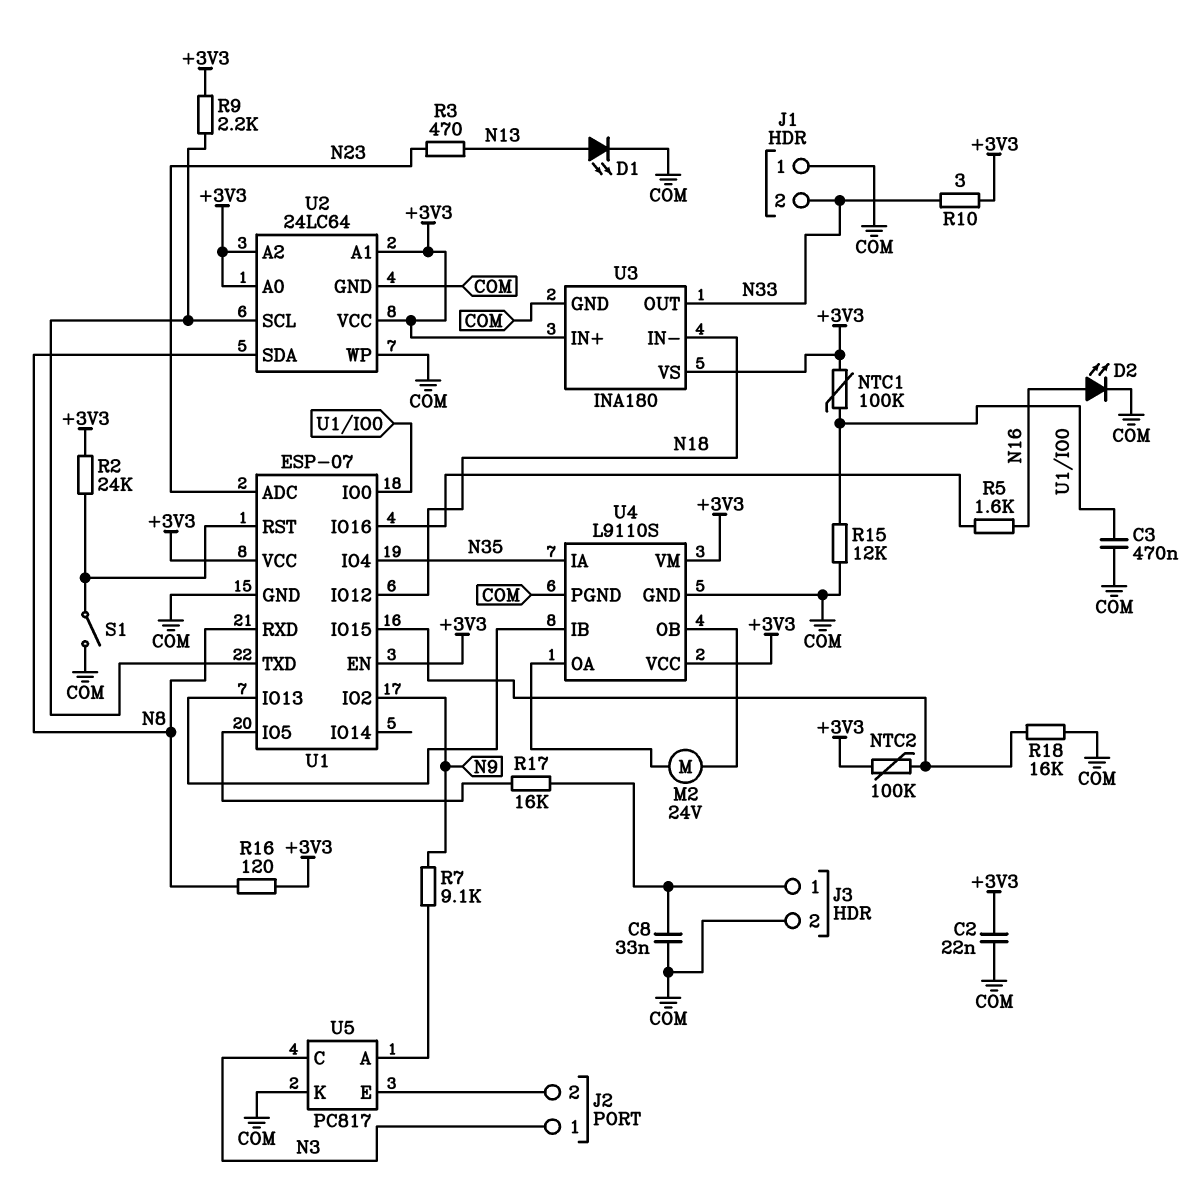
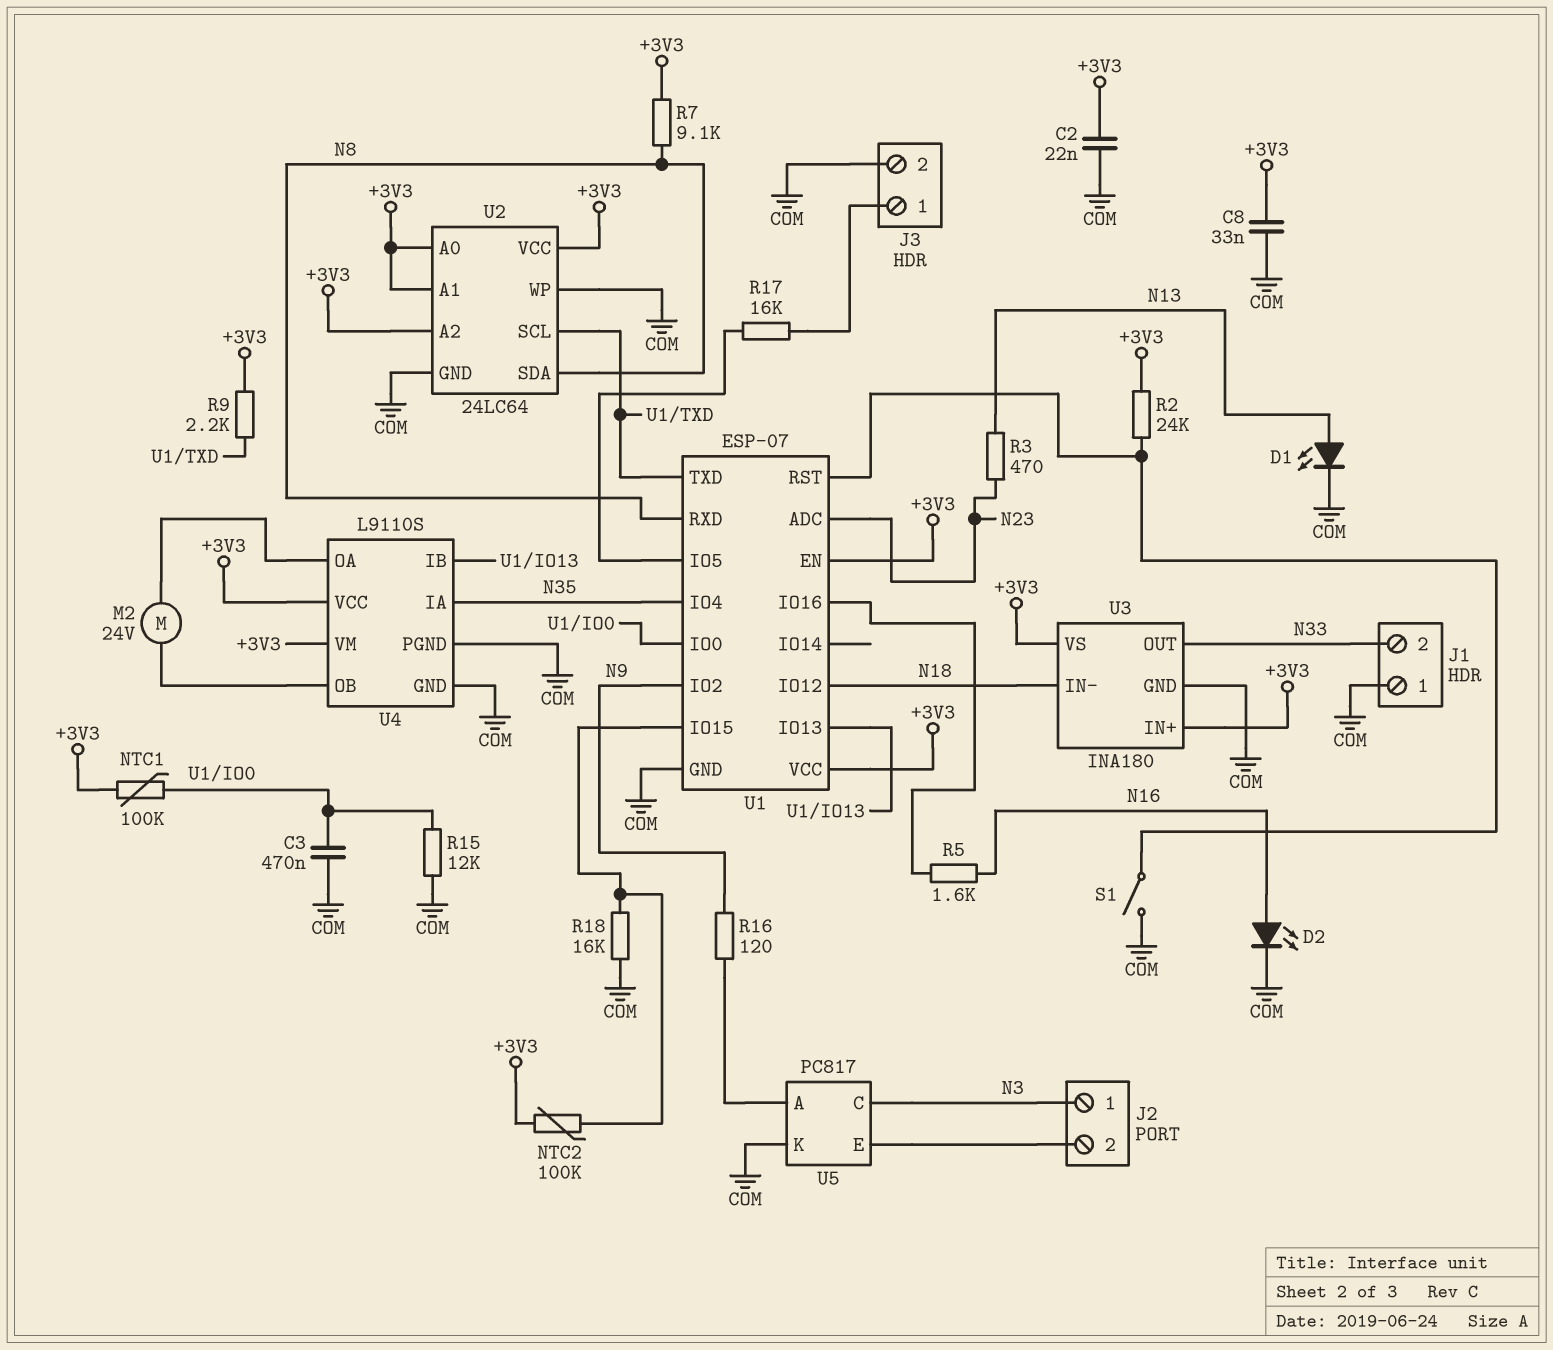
C8: 33nF (COM, J3/1) -> 33nF (+3V3, COM)
R7: 9.1k (N9, U5/A) -> 9.1k (+3V3, N8)
R10: 3 (+3V3, N33) -> none
R16: 120 (+3V3, N8) -> 120 (N9, U5/A)

